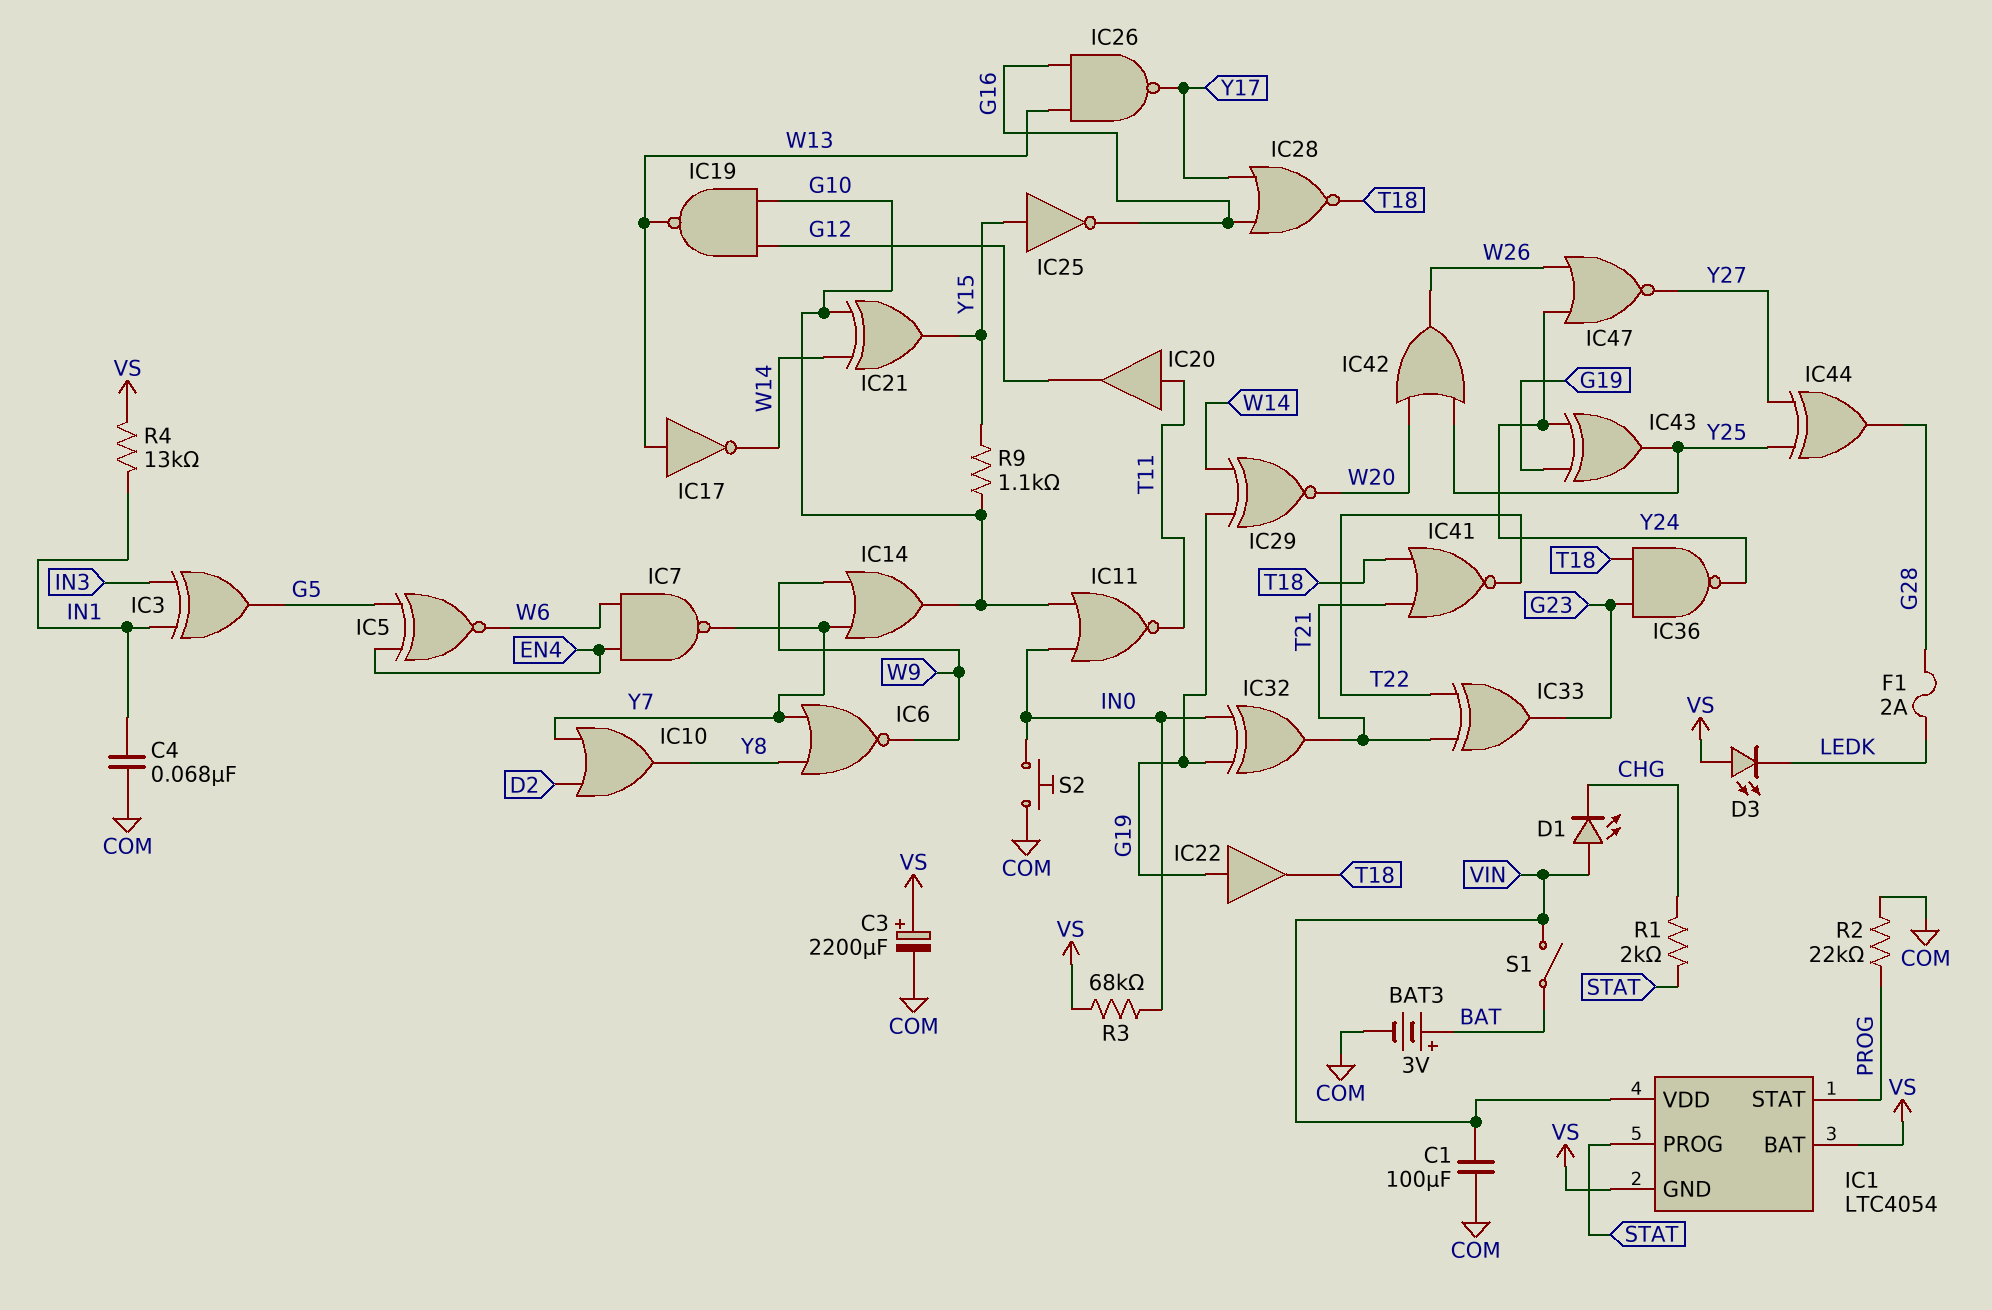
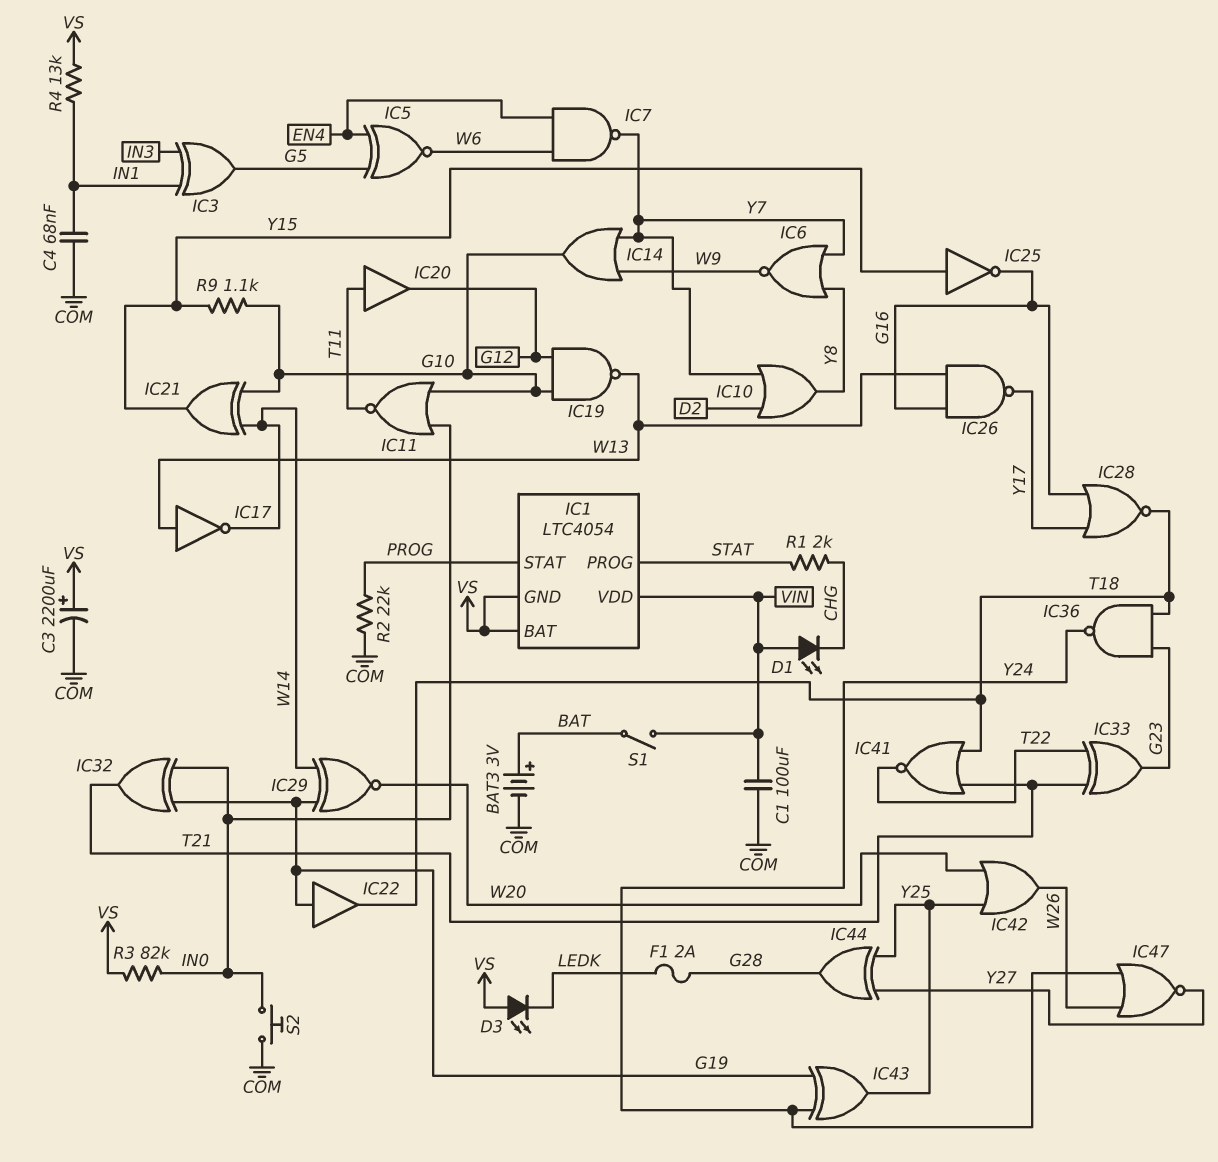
R3: 68k (IN0, VS) -> 82k (IN0, VS)

